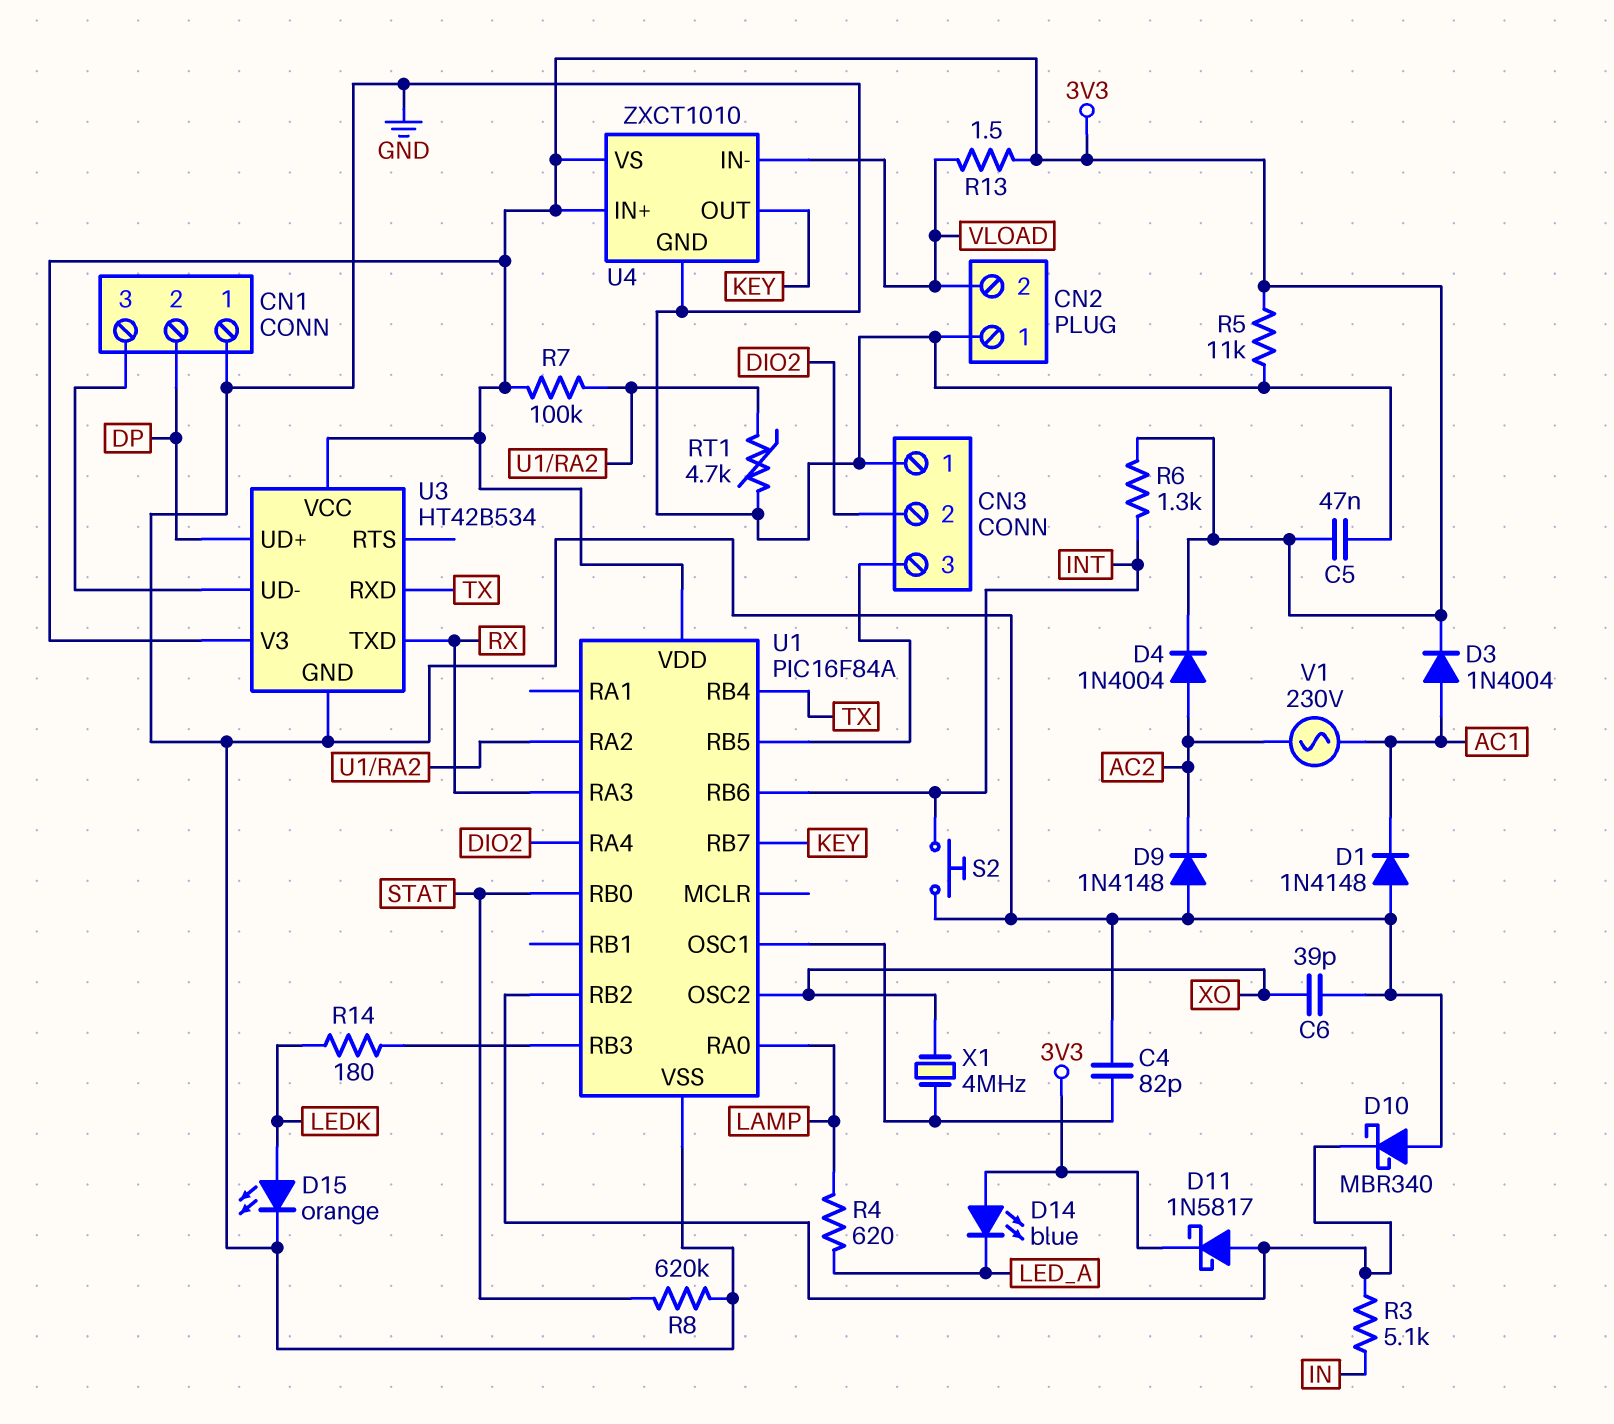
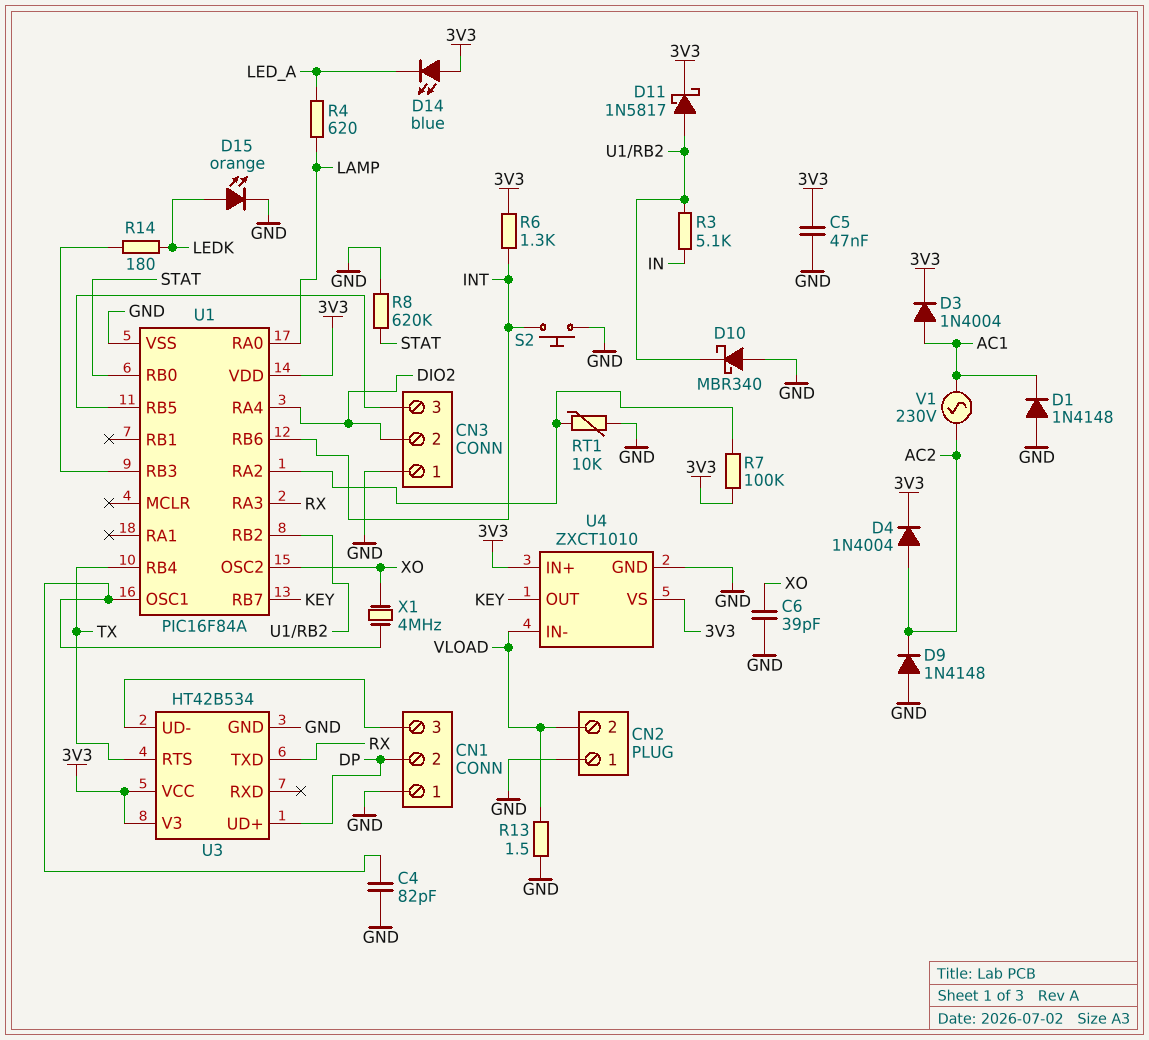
R5: 11k (3V3, GND) -> none
R13: 1.5 (3V3, VLOAD) -> 1.5 (GND, VLOAD)
RT1: 4.7k (GND, U1/RA2) -> 10k (GND, U1/RA2)
U3 pin RTS: none -> TX
U3 pin RXD: TX -> none

